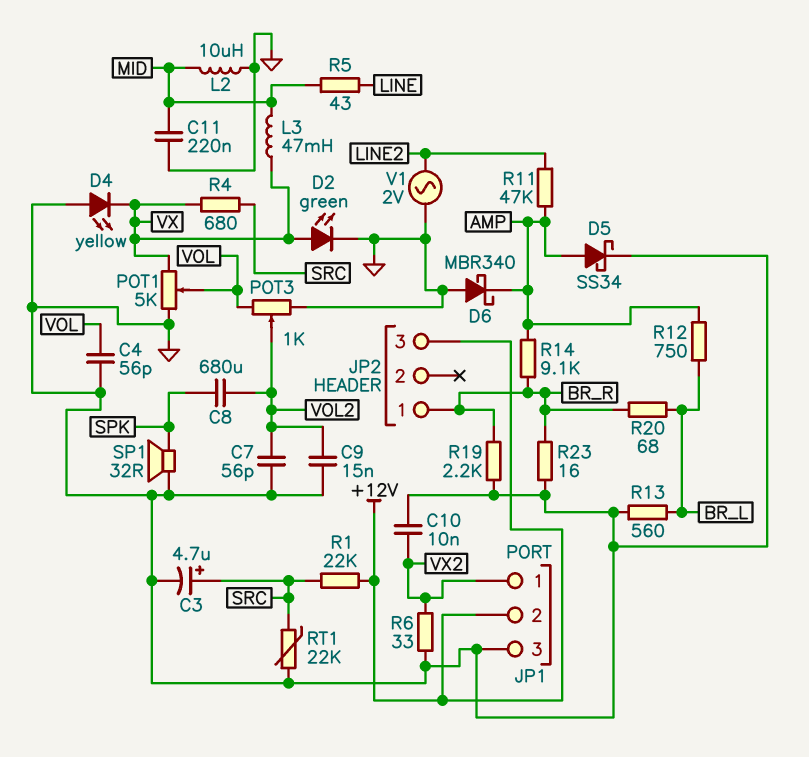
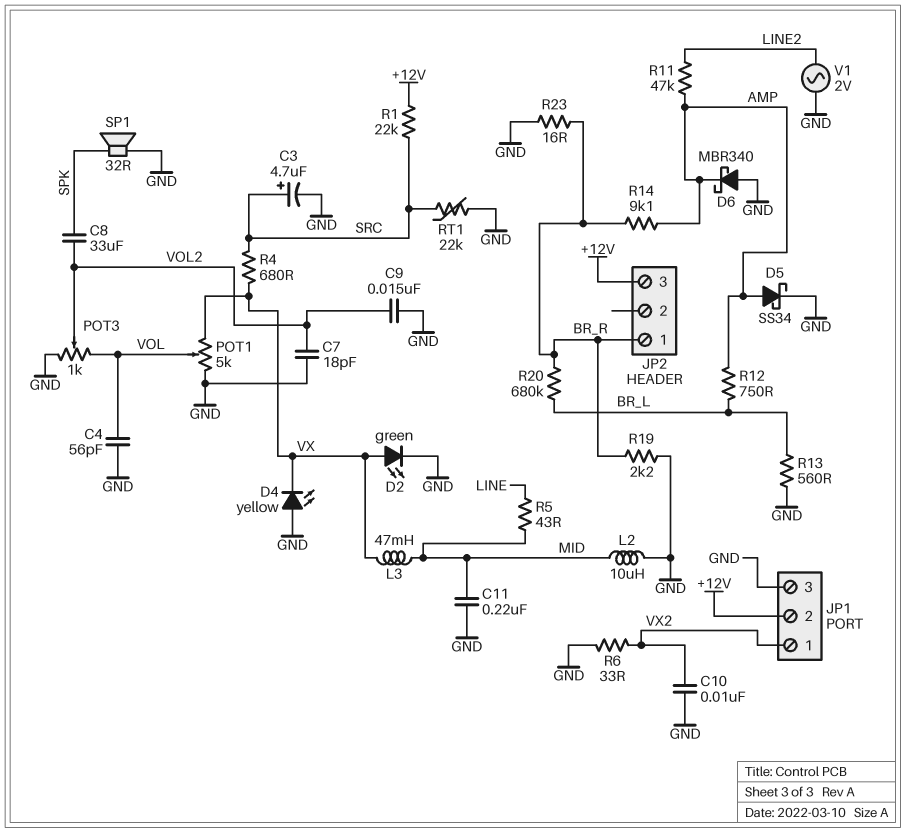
C7: 56pF (GND, VOL2) -> 18pF (GND, VOL2)
C8: 680uF (SPK, VOL2) -> 33uF (SPK, VOL2)
R20: 68 (BR_L, BR_R) -> 680k (BR_L, BR_R)

